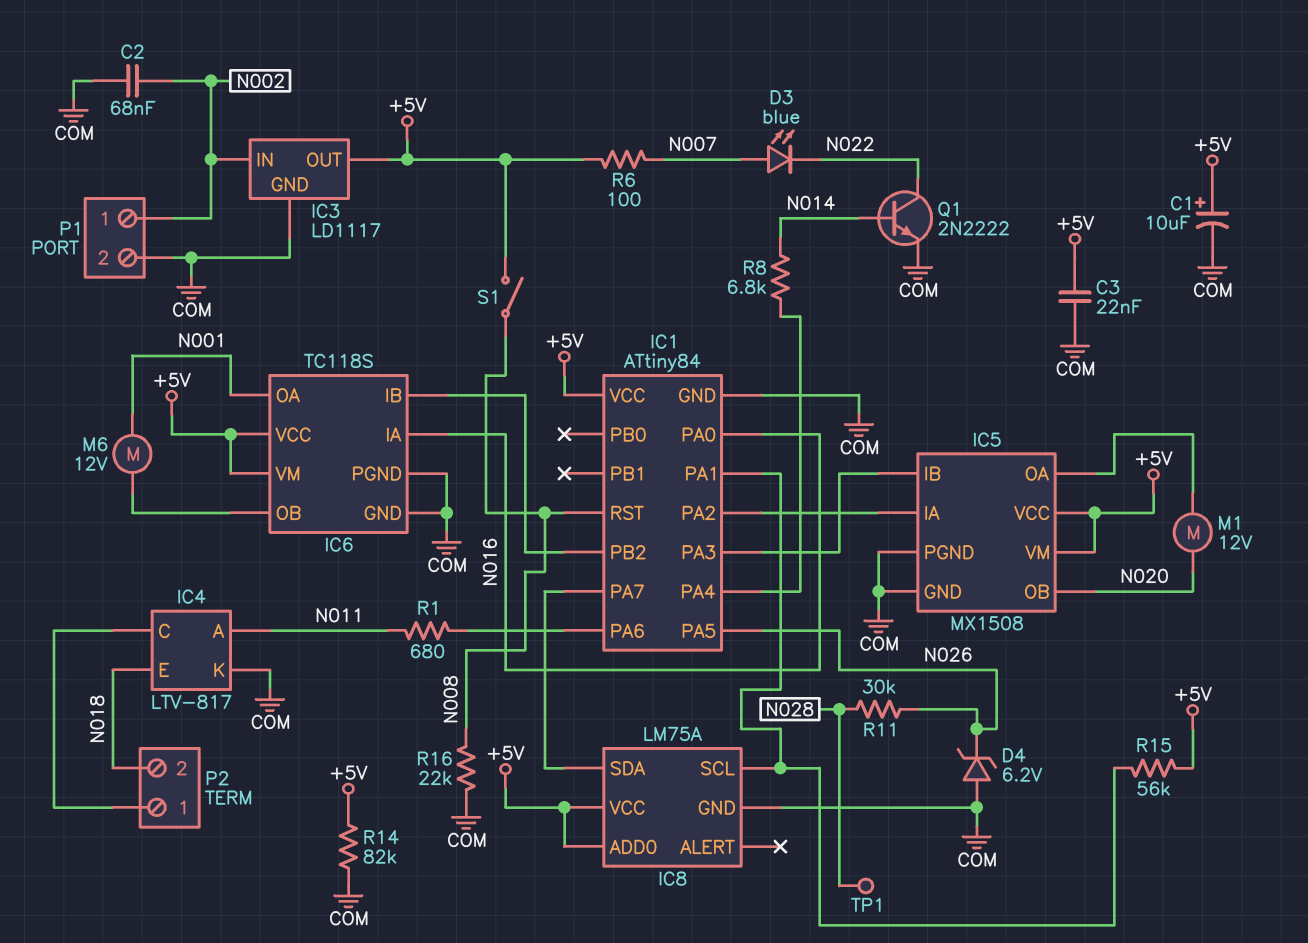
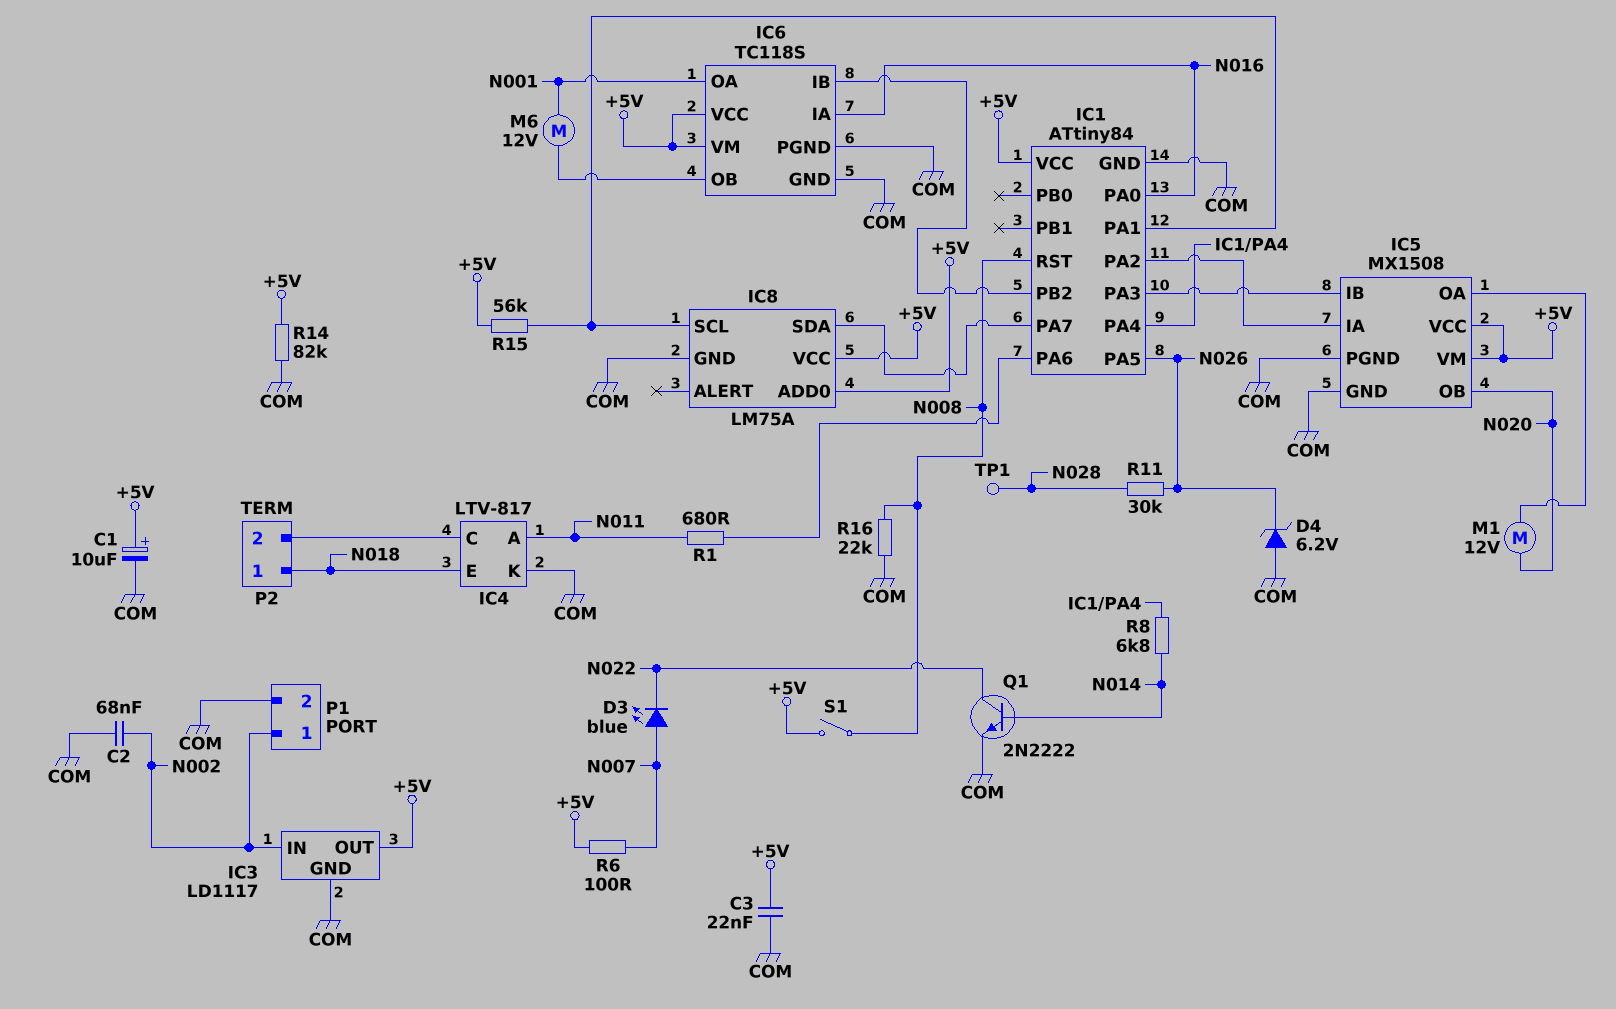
P2 pin 1: IC4/C -> N018
P2 pin 2: N018 -> IC4/C

